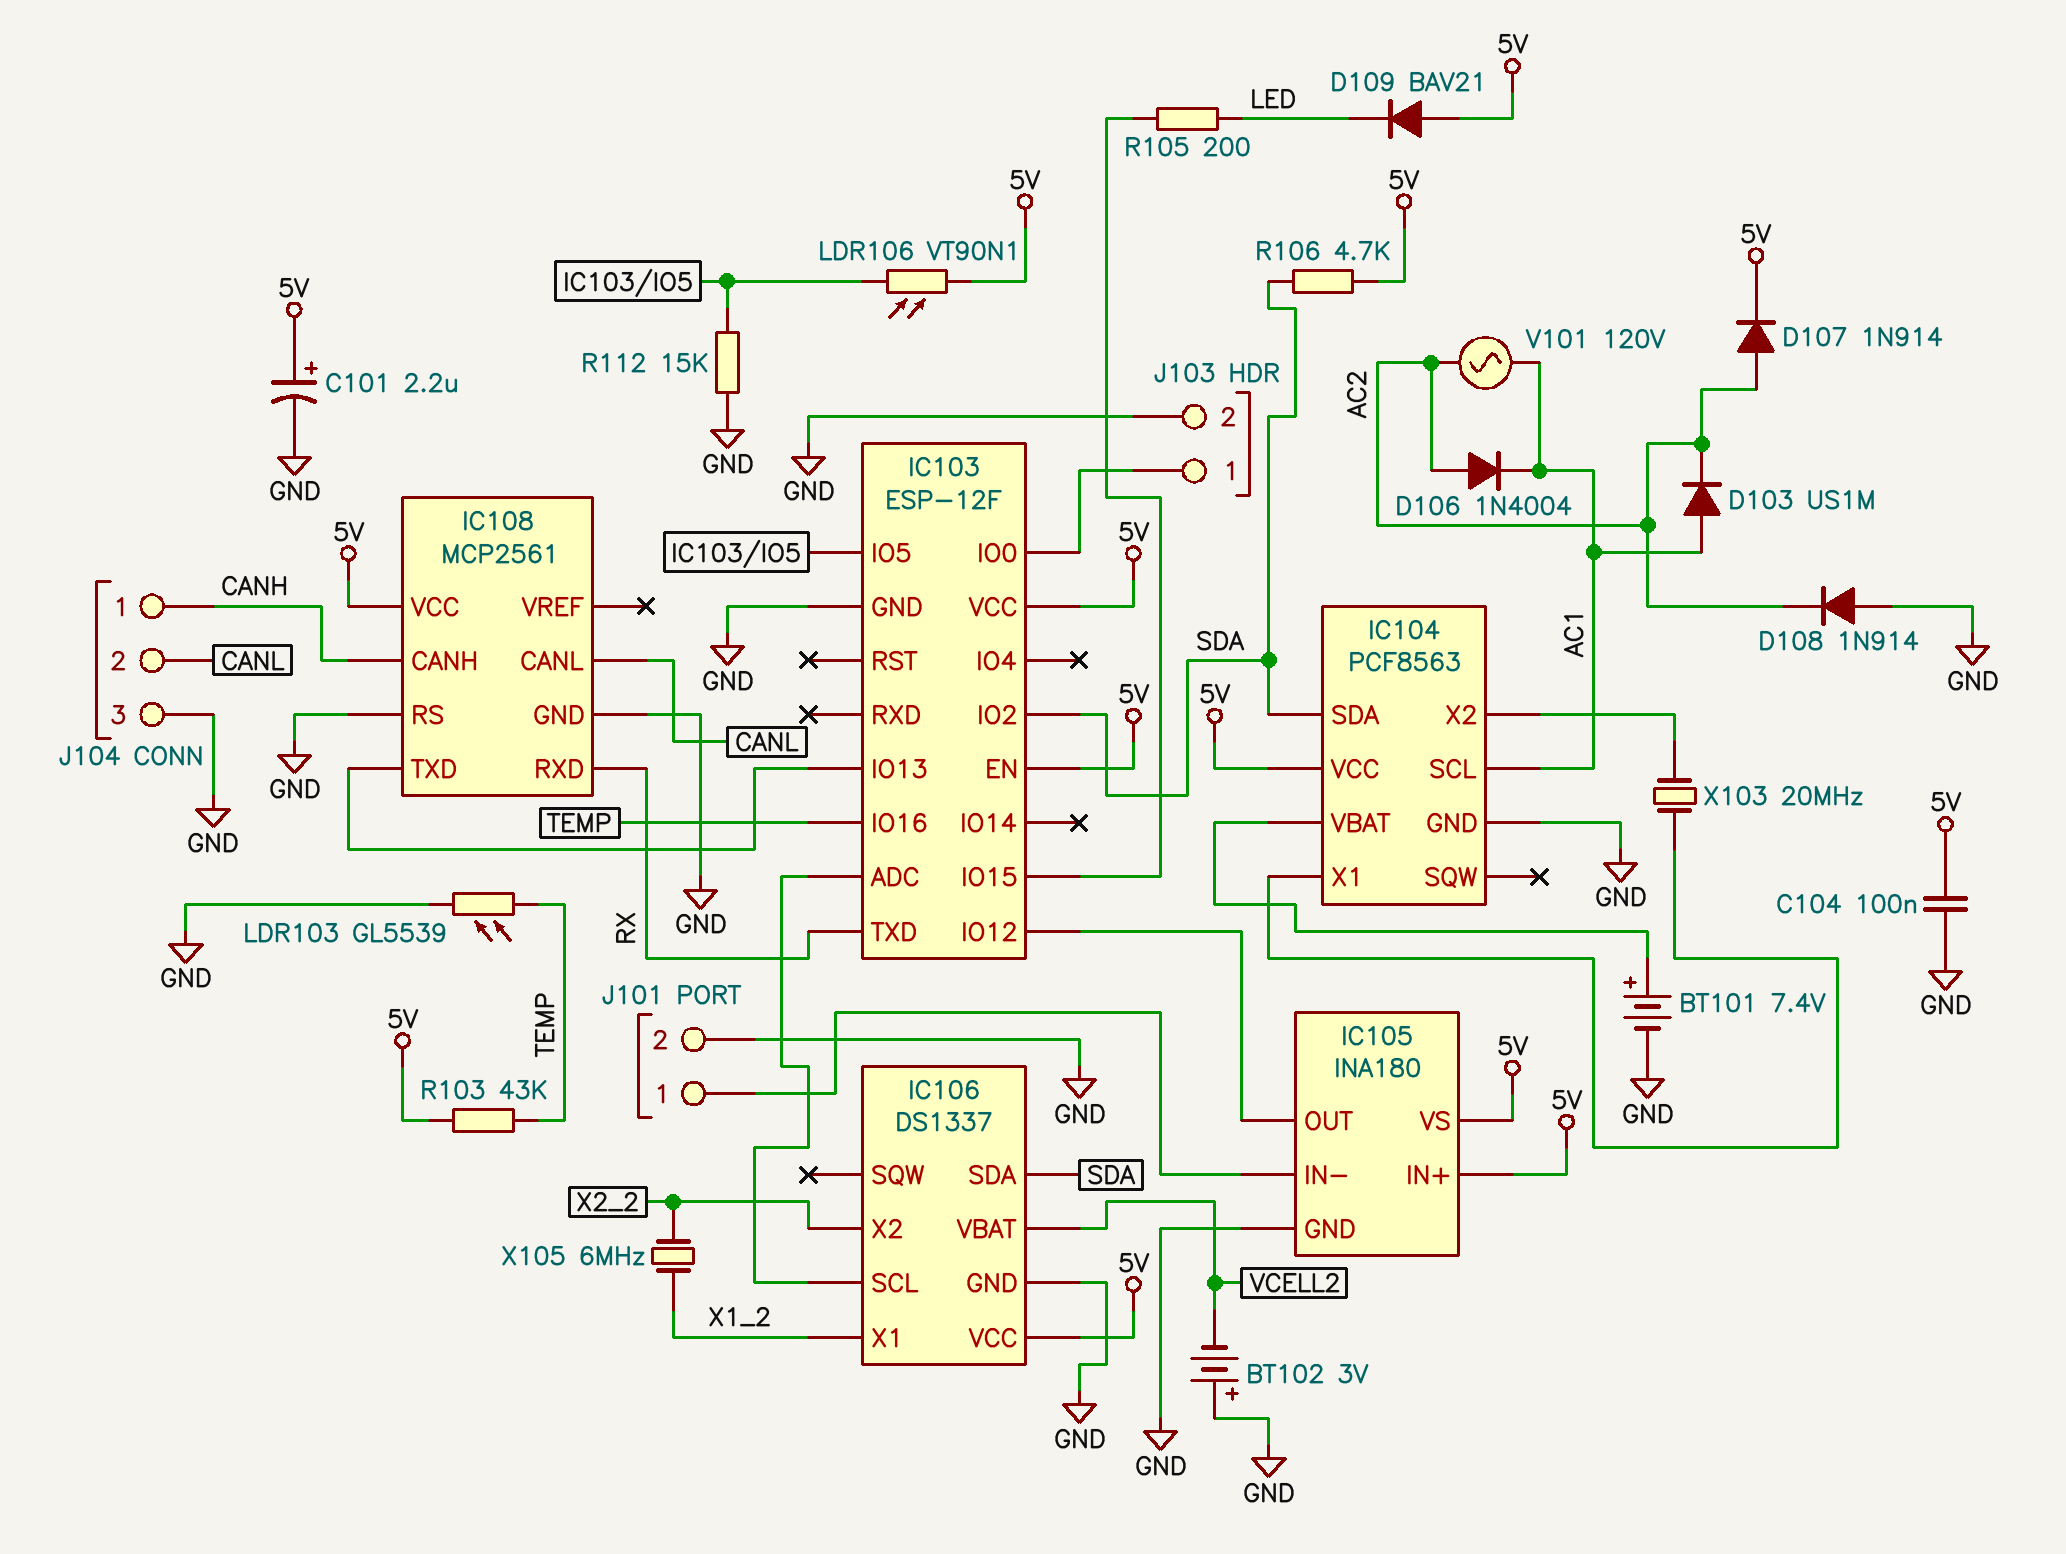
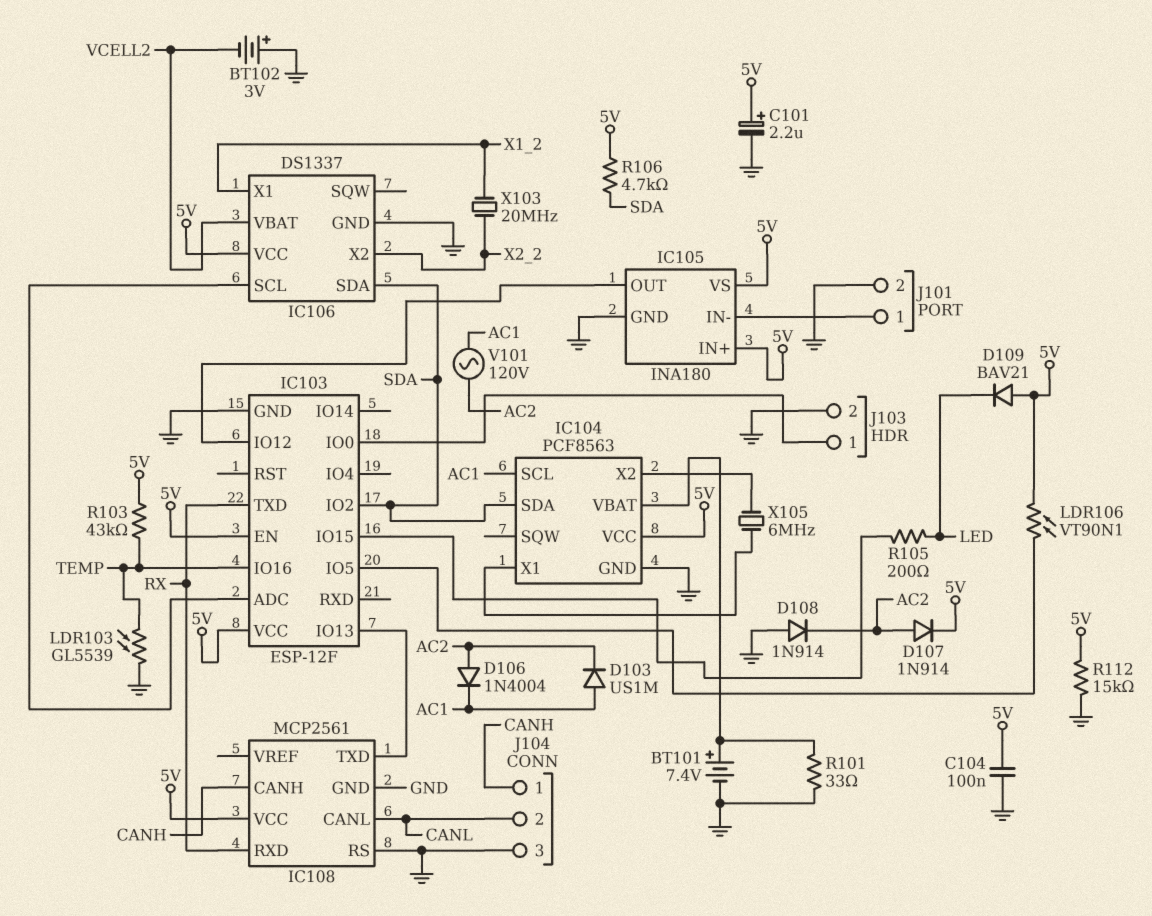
R101: none -> 33 (GND, IC104/VBAT)
R112: 15k (GND, IC103/IO5) -> 15k (5V, GND)
X103: 20MHz (IC104/X1, IC104/X2) -> 20MHz (X1_2, X2_2)
X105: 6MHz (X1_2, X2_2) -> 6MHz (IC104/X1, IC104/X2)

